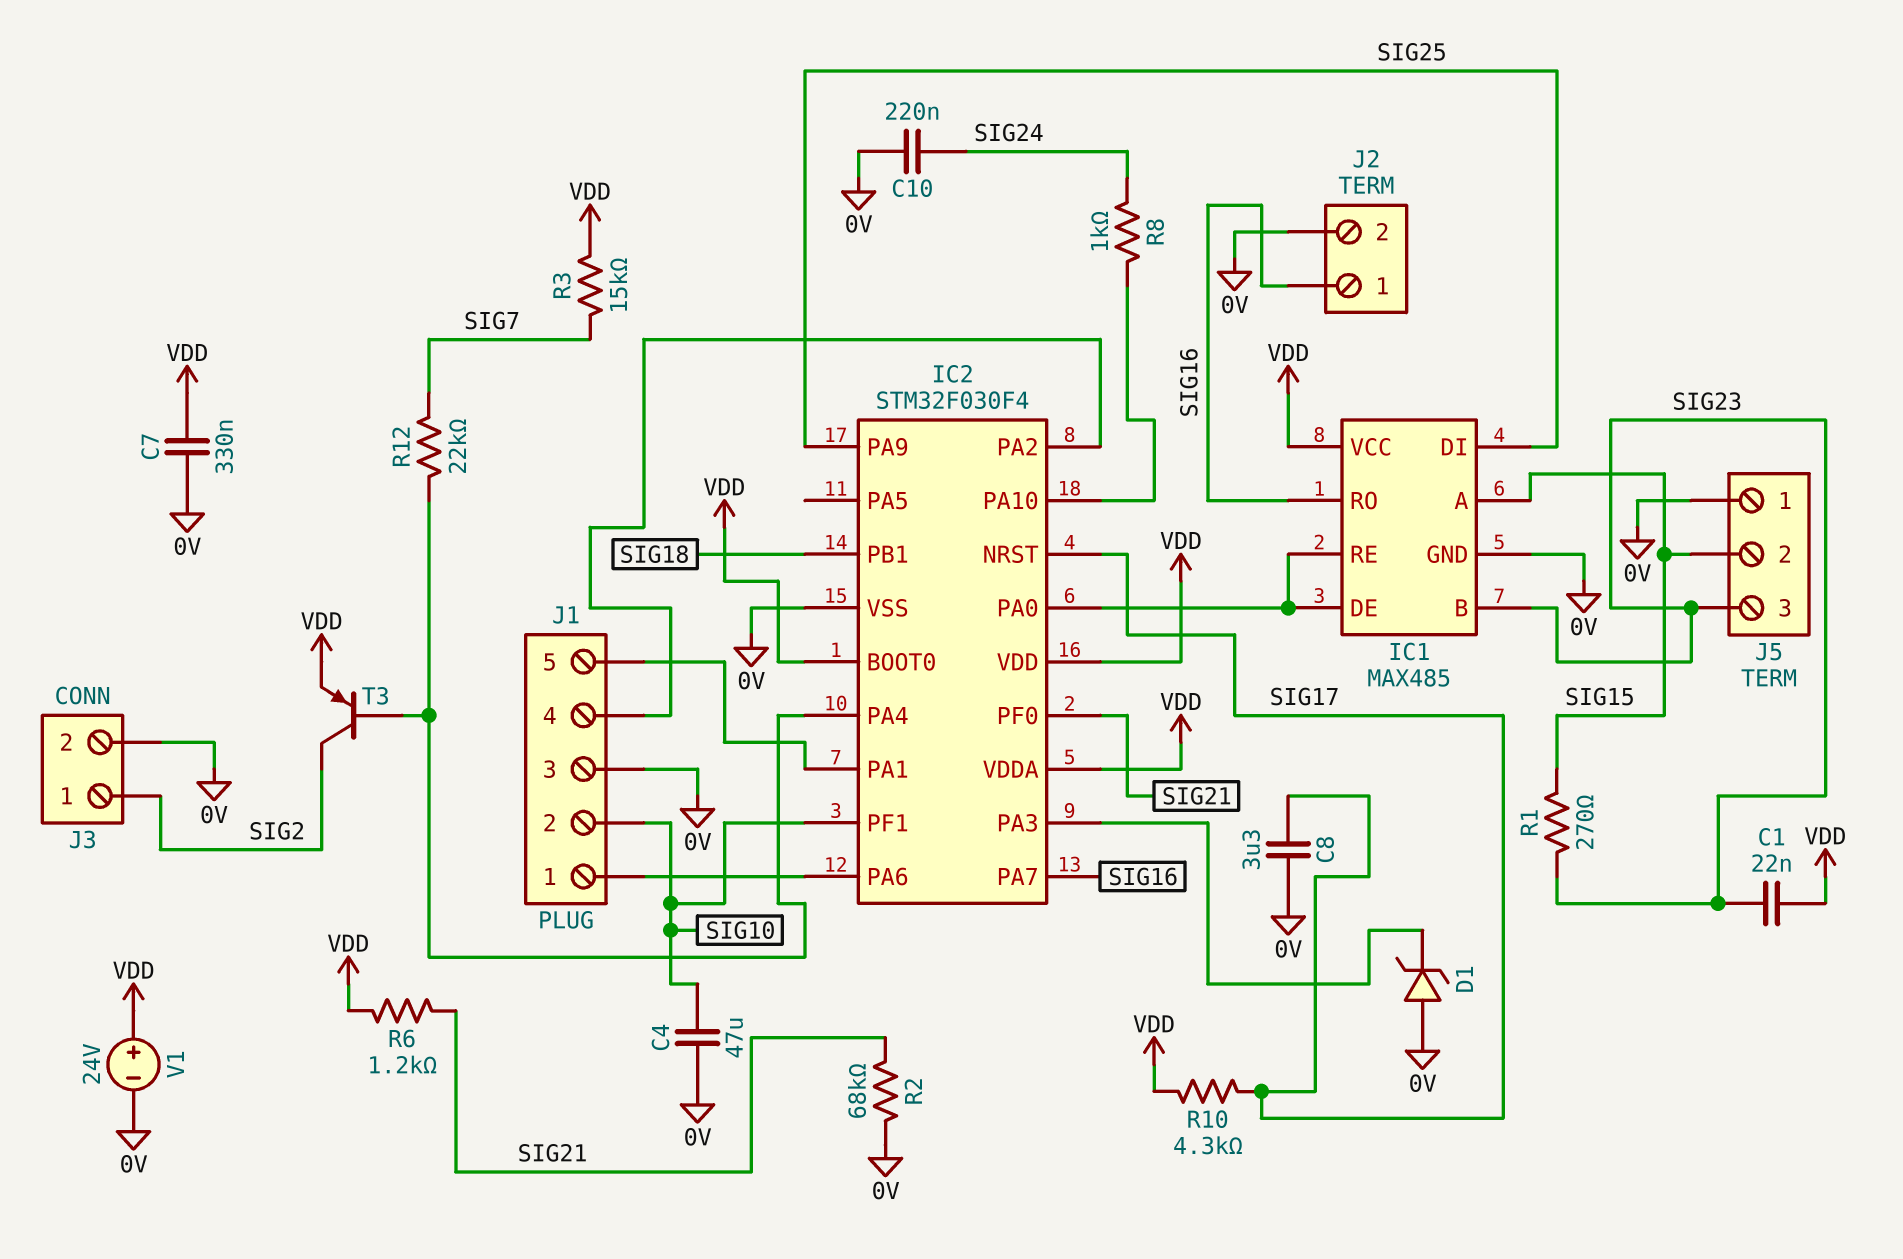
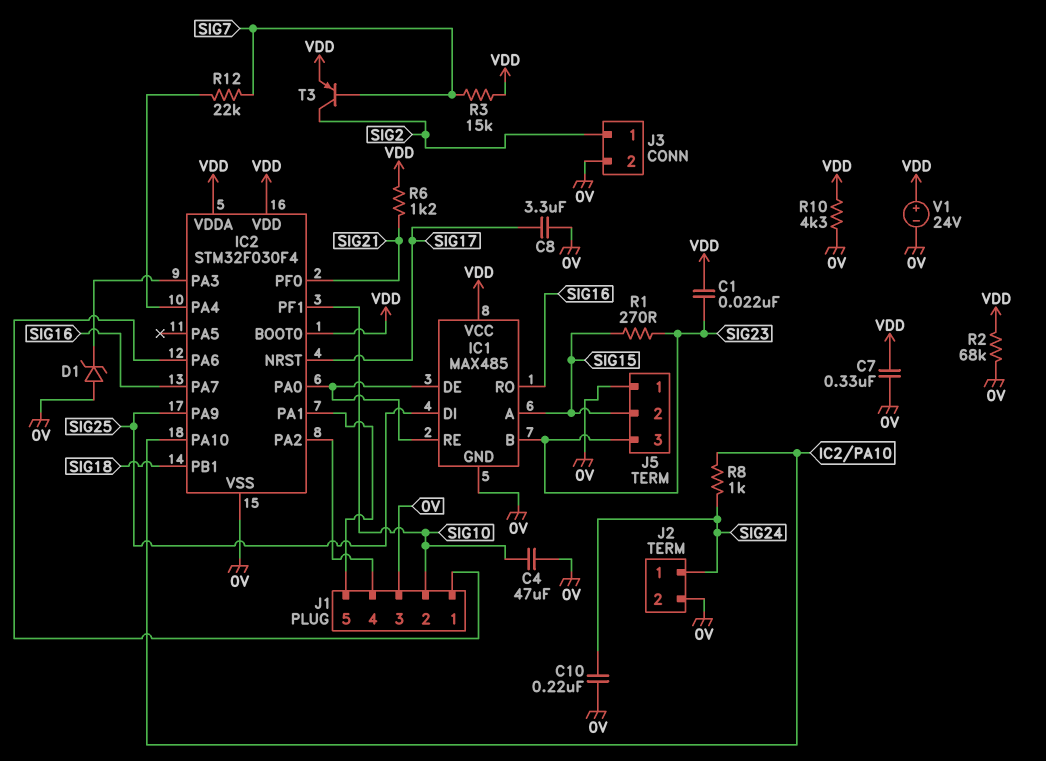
J2 pin 1: SIG16 -> SIG24
R2: 68k (0V, SIG21) -> 68k (0V, VDD)
R10: 4.3k (SIG17, VDD) -> 4.3k (0V, VDD)
T3: PNP (B IC2/PA4, C SIG2, E VDD) -> PNP (B SIG7, C SIG2, E VDD)

